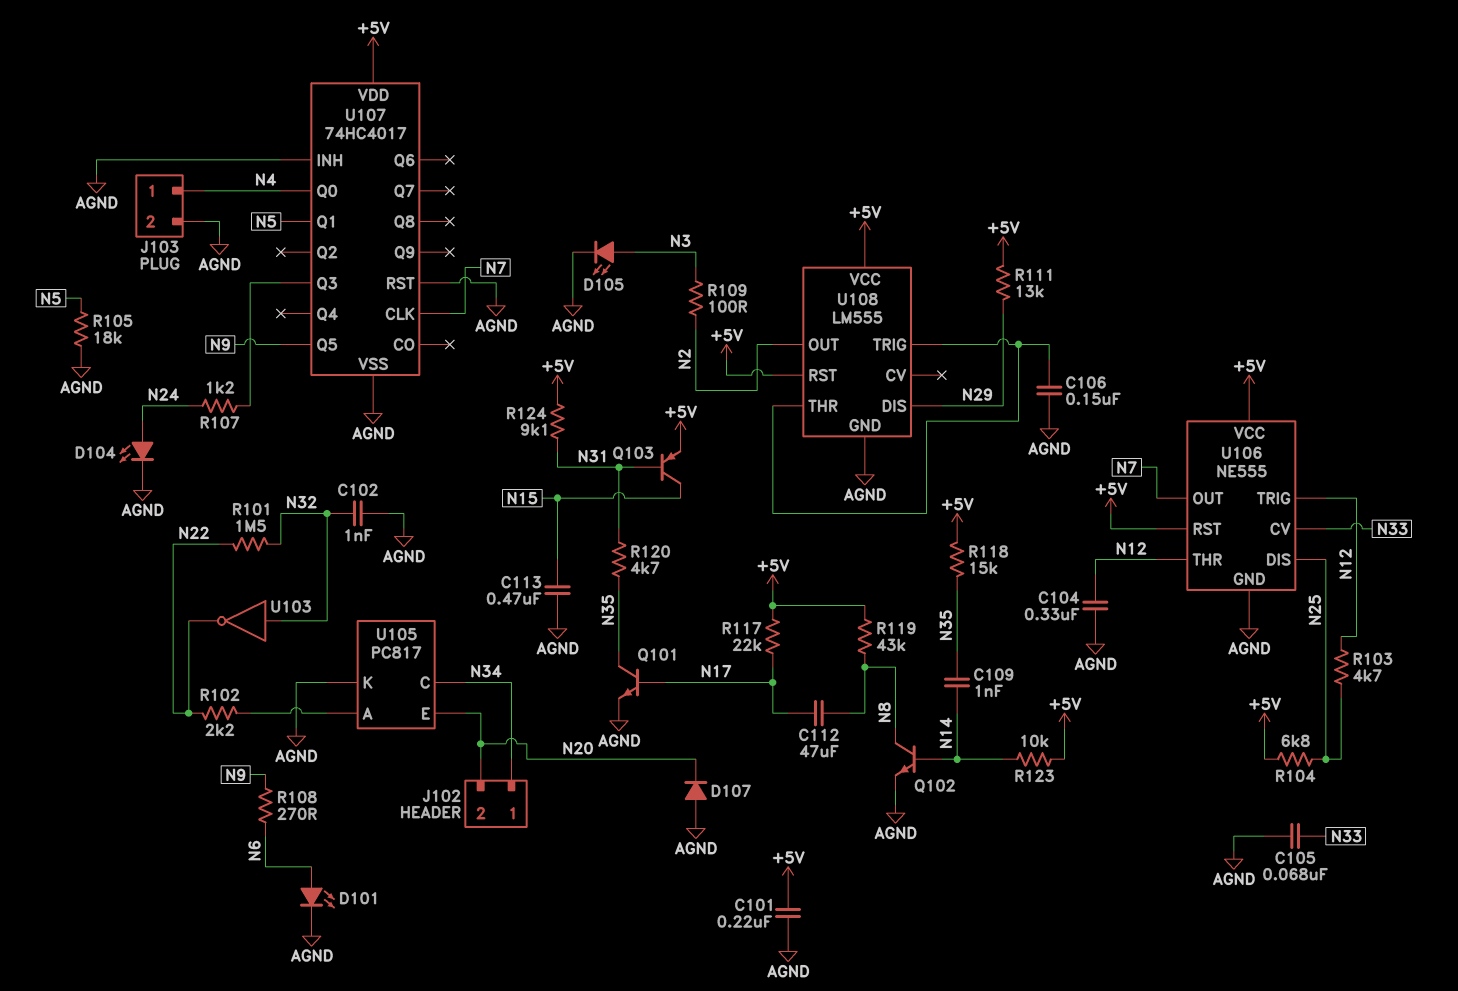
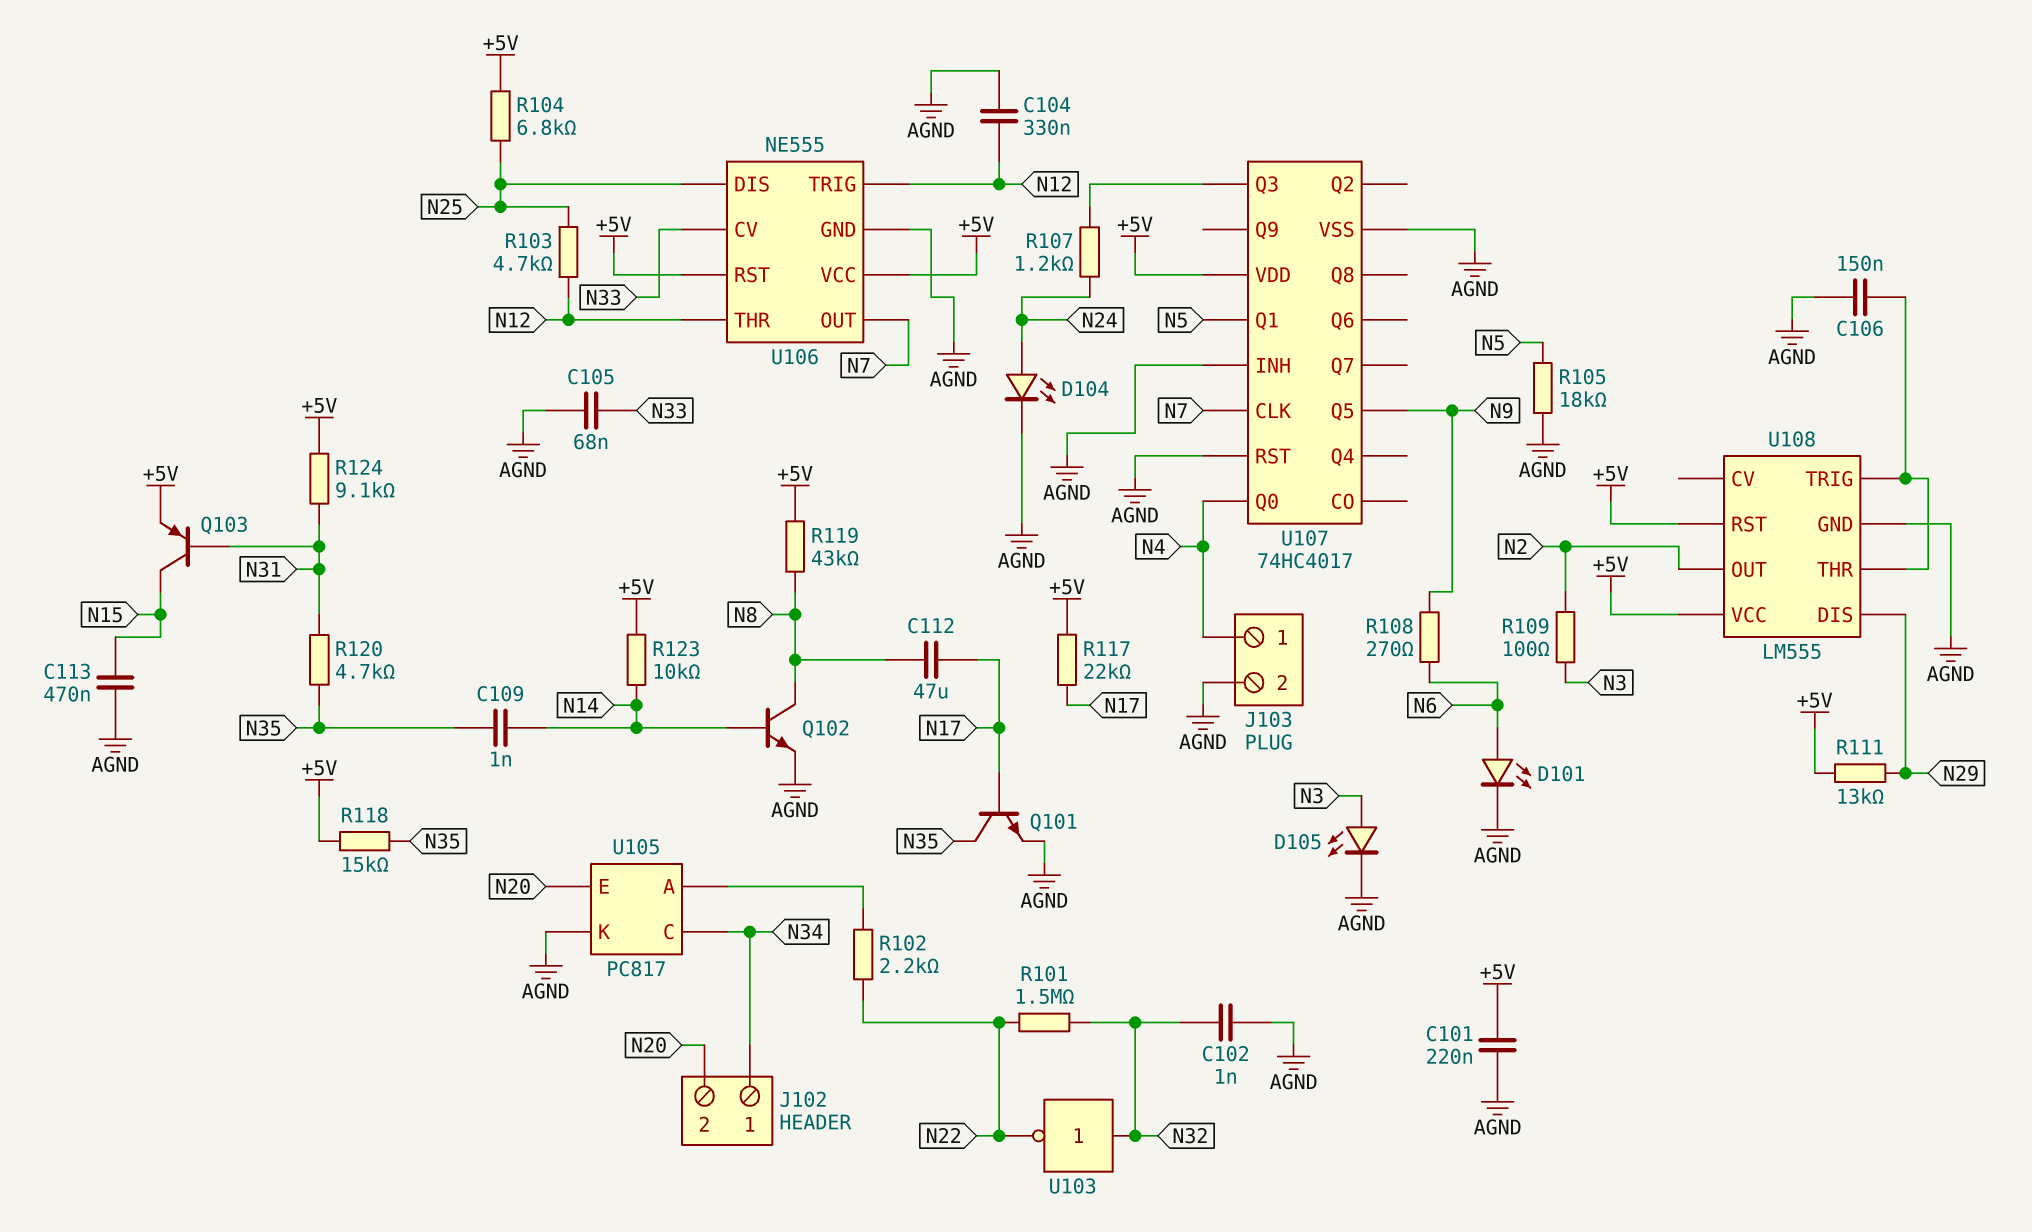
D107: diode (A AGND, K N20) -> none

